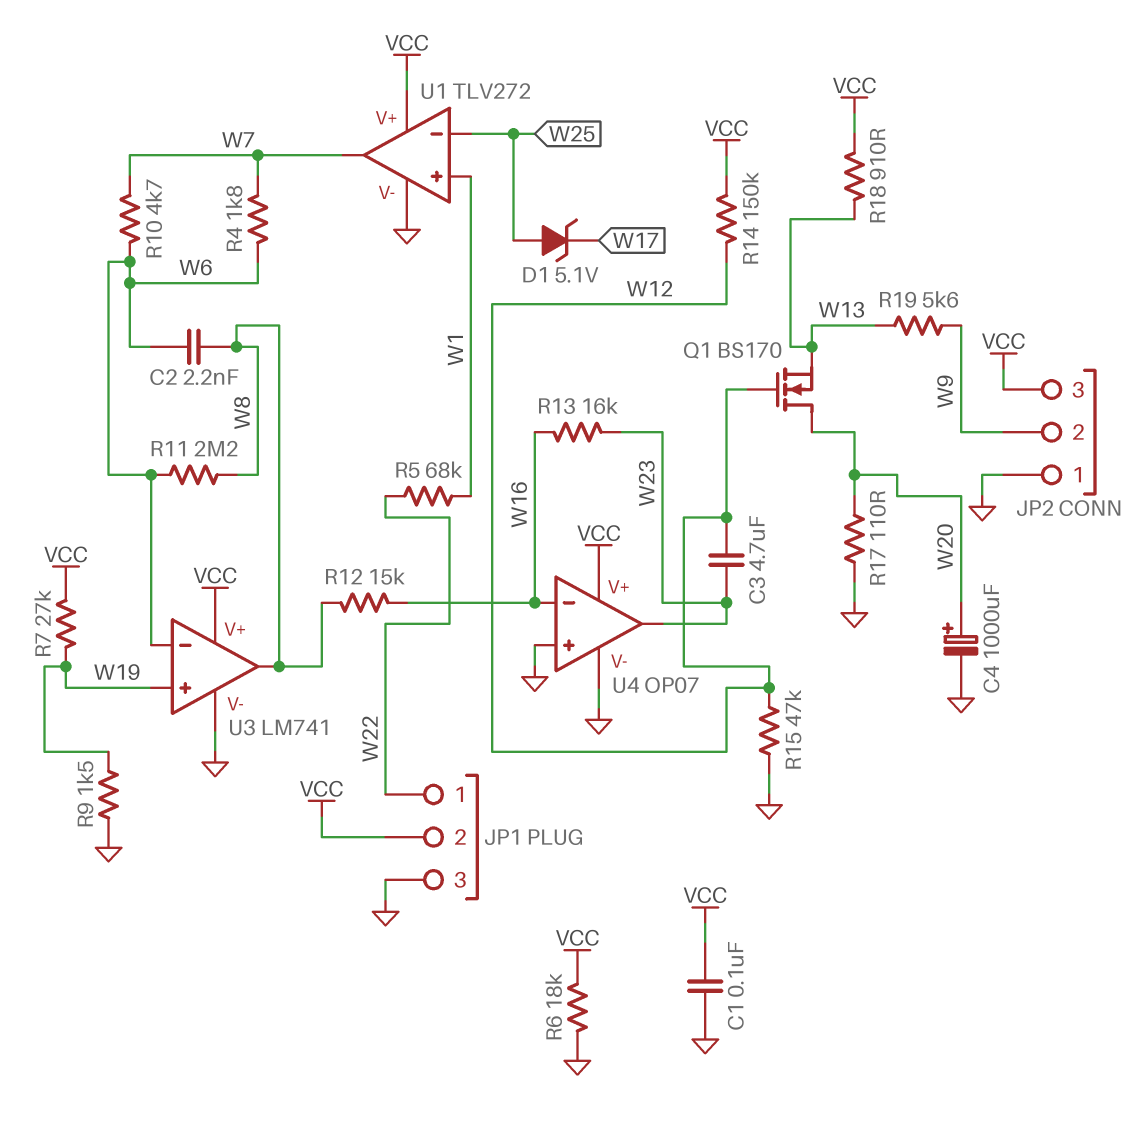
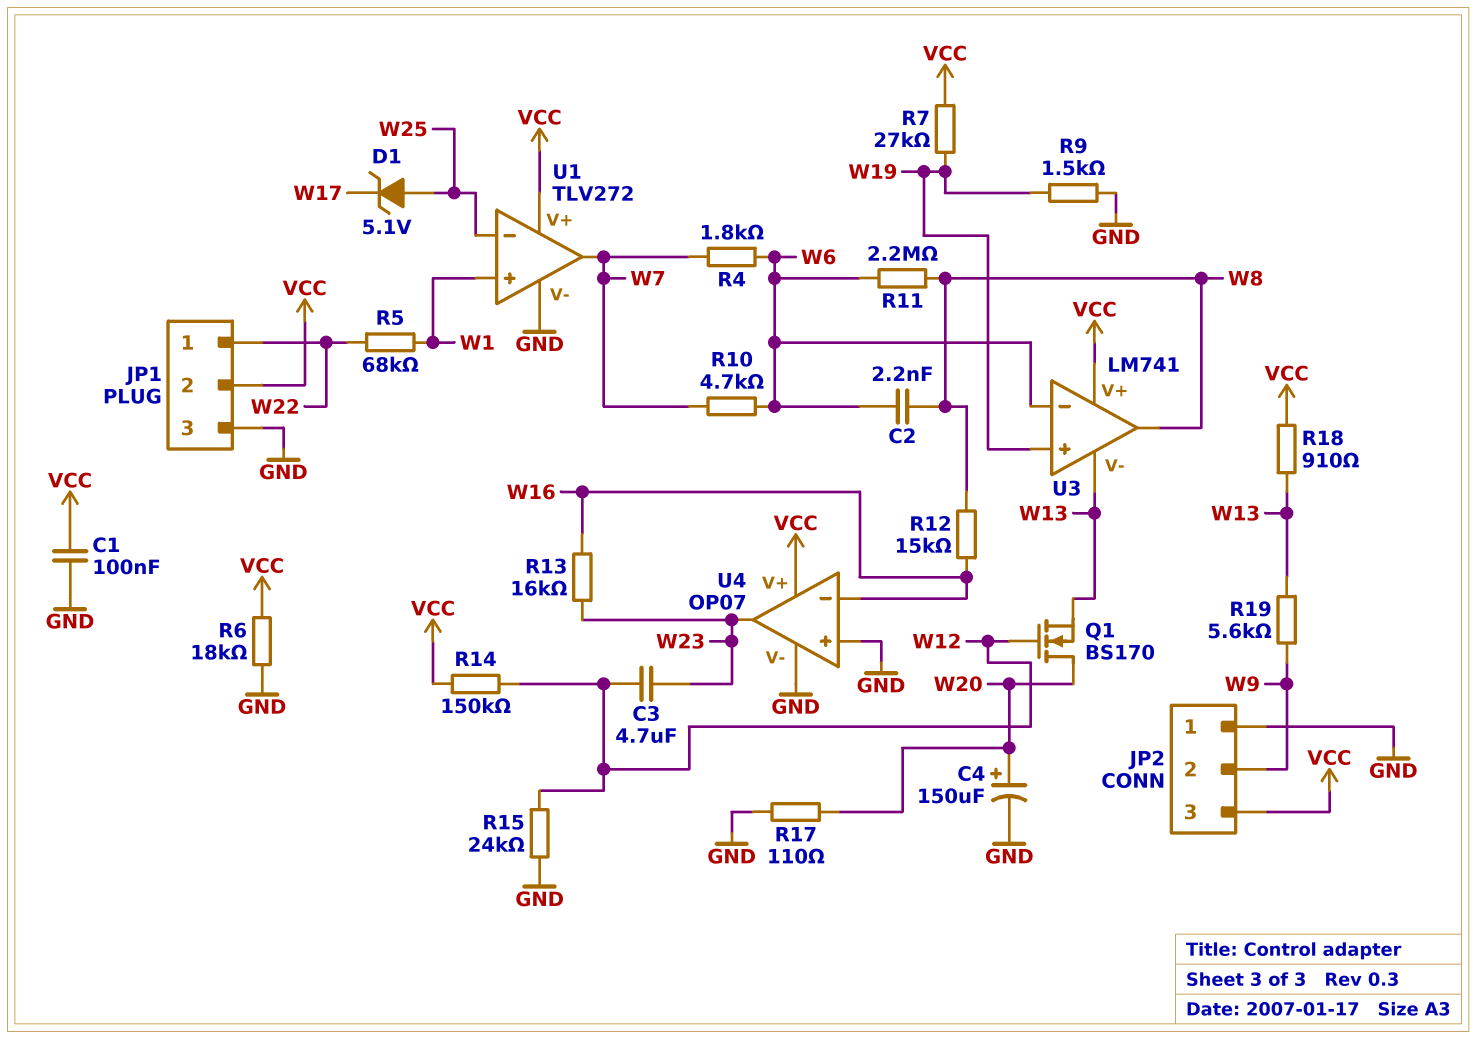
C4: 1000uF (plus W20, minus GND) -> 150uF (plus W20, minus GND)
R15: 47k (GND, W12) -> 24k (GND, W12)
U3 pin V-: GND -> W13

